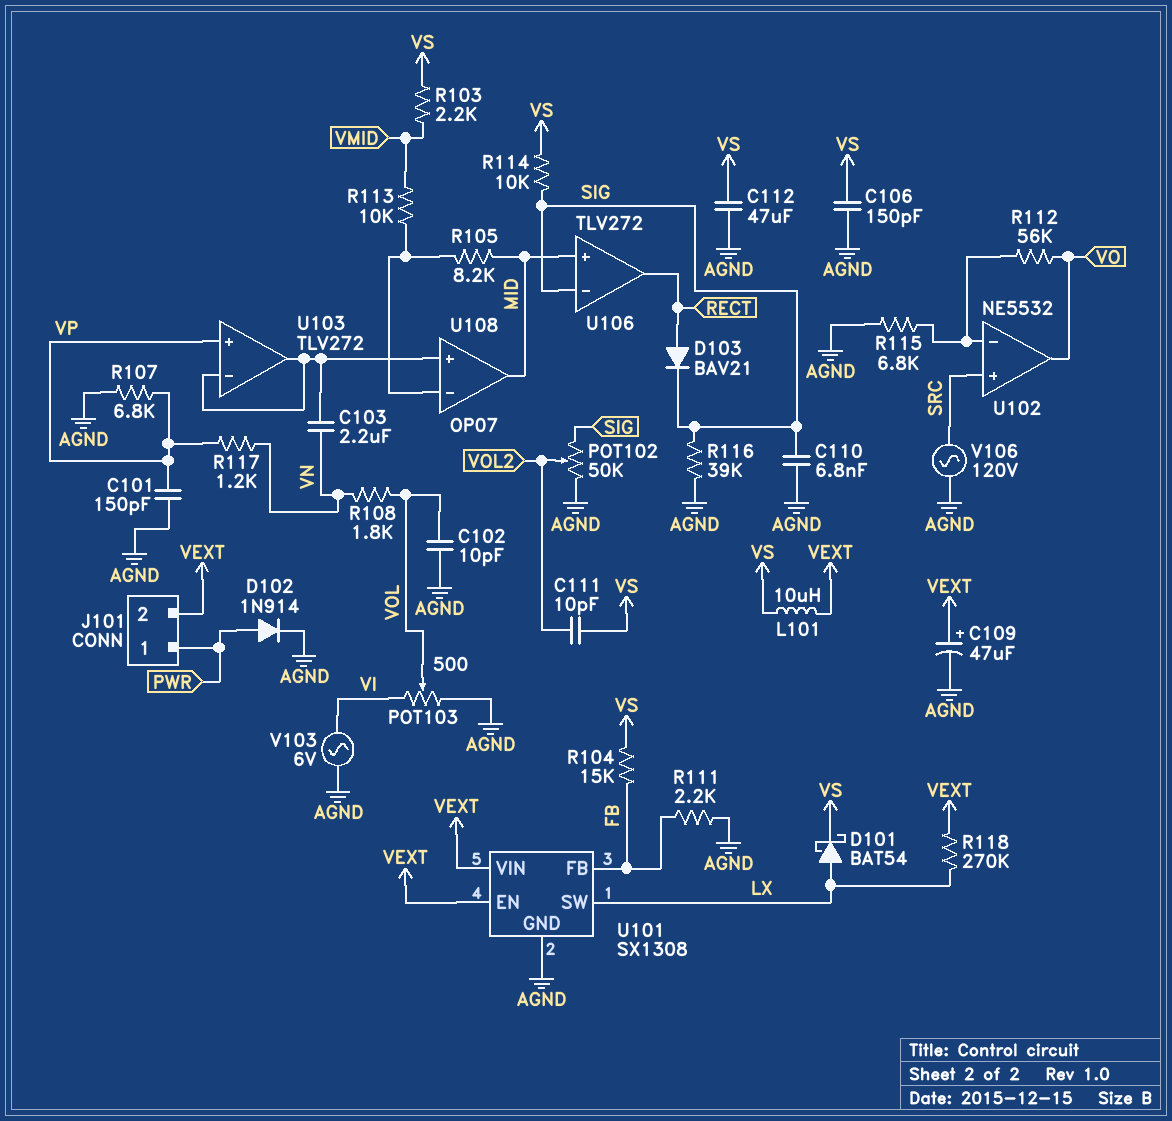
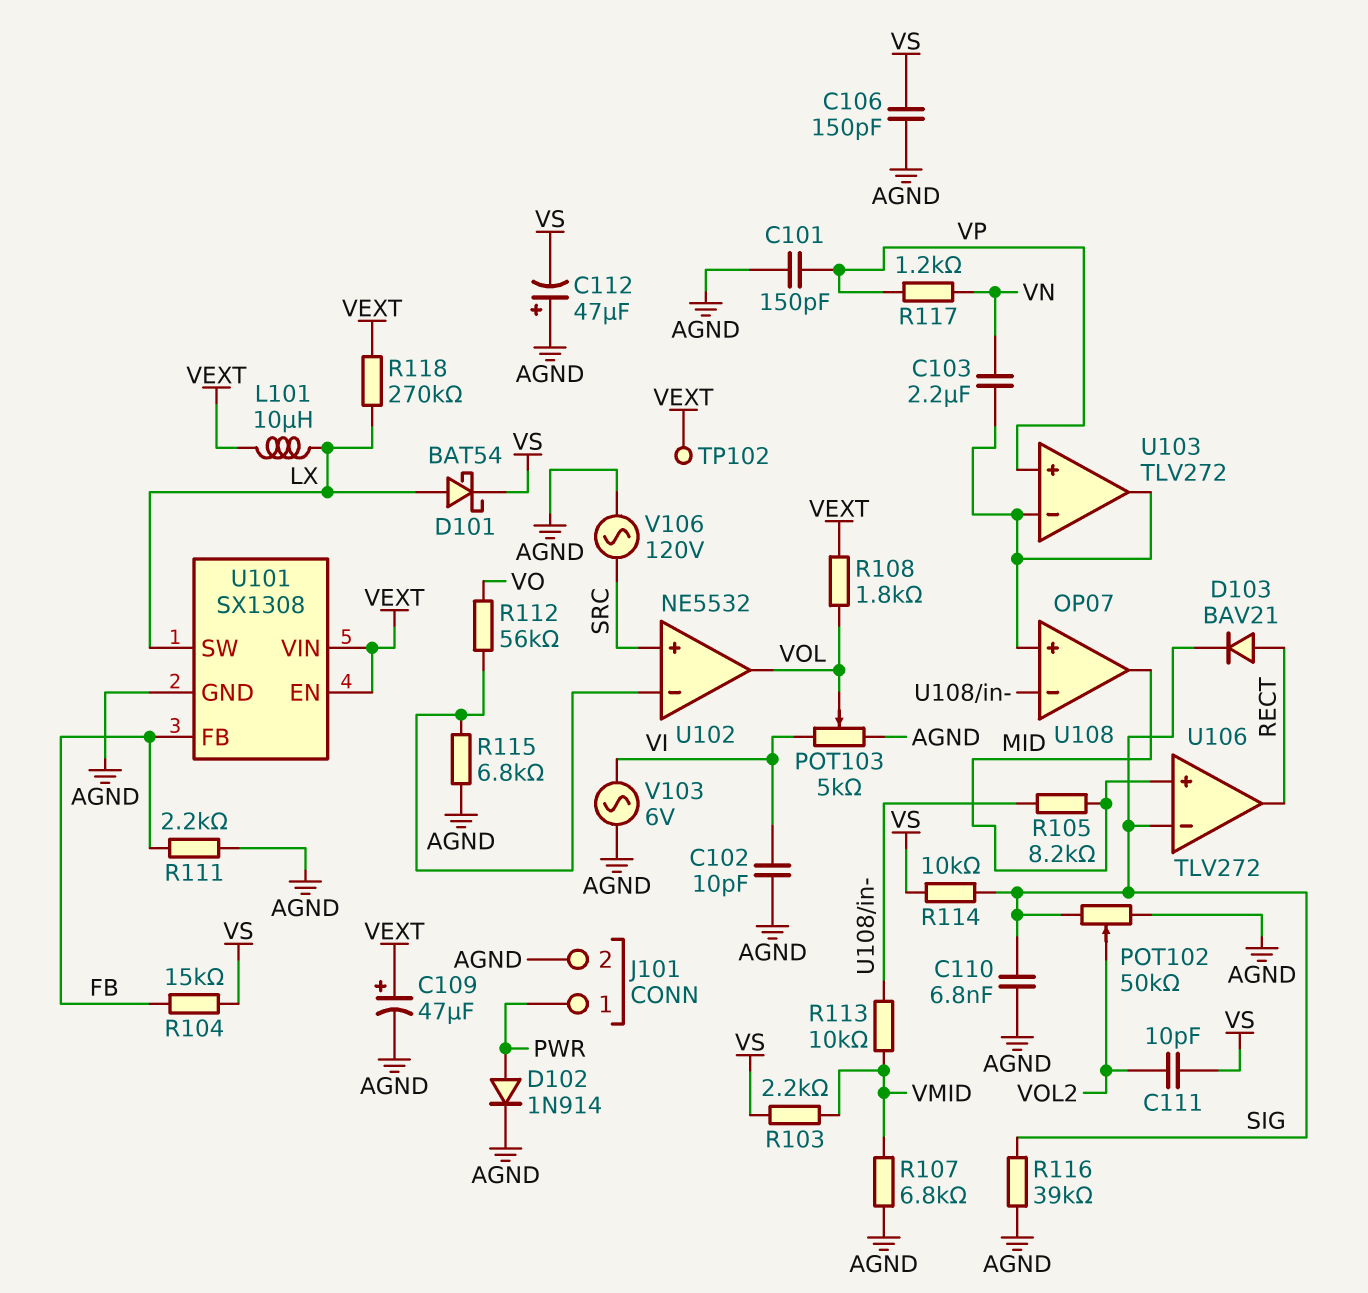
C102: 10pF (AGND, VOL) -> 10pF (AGND, VI)
C112: 47uF (AGND, VS) -> 47uF (plus AGND, minus VS)
J101 pin 2: VEXT -> AGND
L101: 10uH (VEXT, VS) -> 10uH (LX, VEXT)
POT103: 500 (AGND, VI, wiper VOL) -> 5k (AGND, VI, wiper VOL)
R107: 6.8k (AGND, VP) -> 6.8k (AGND, VMID)
R108: 1.8k (VN, VOL) -> 1.8k (VEXT, VOL)
TP102: none -> test point (VEXT)
U102 pin out: VO -> VOL

